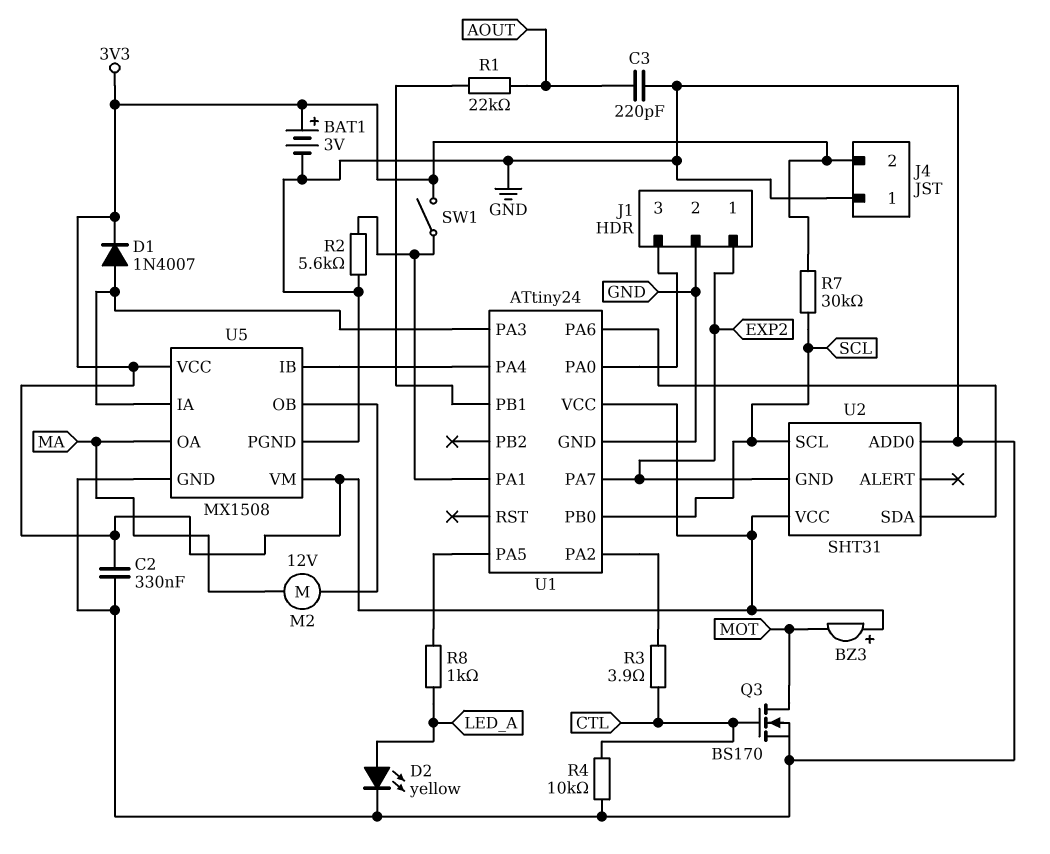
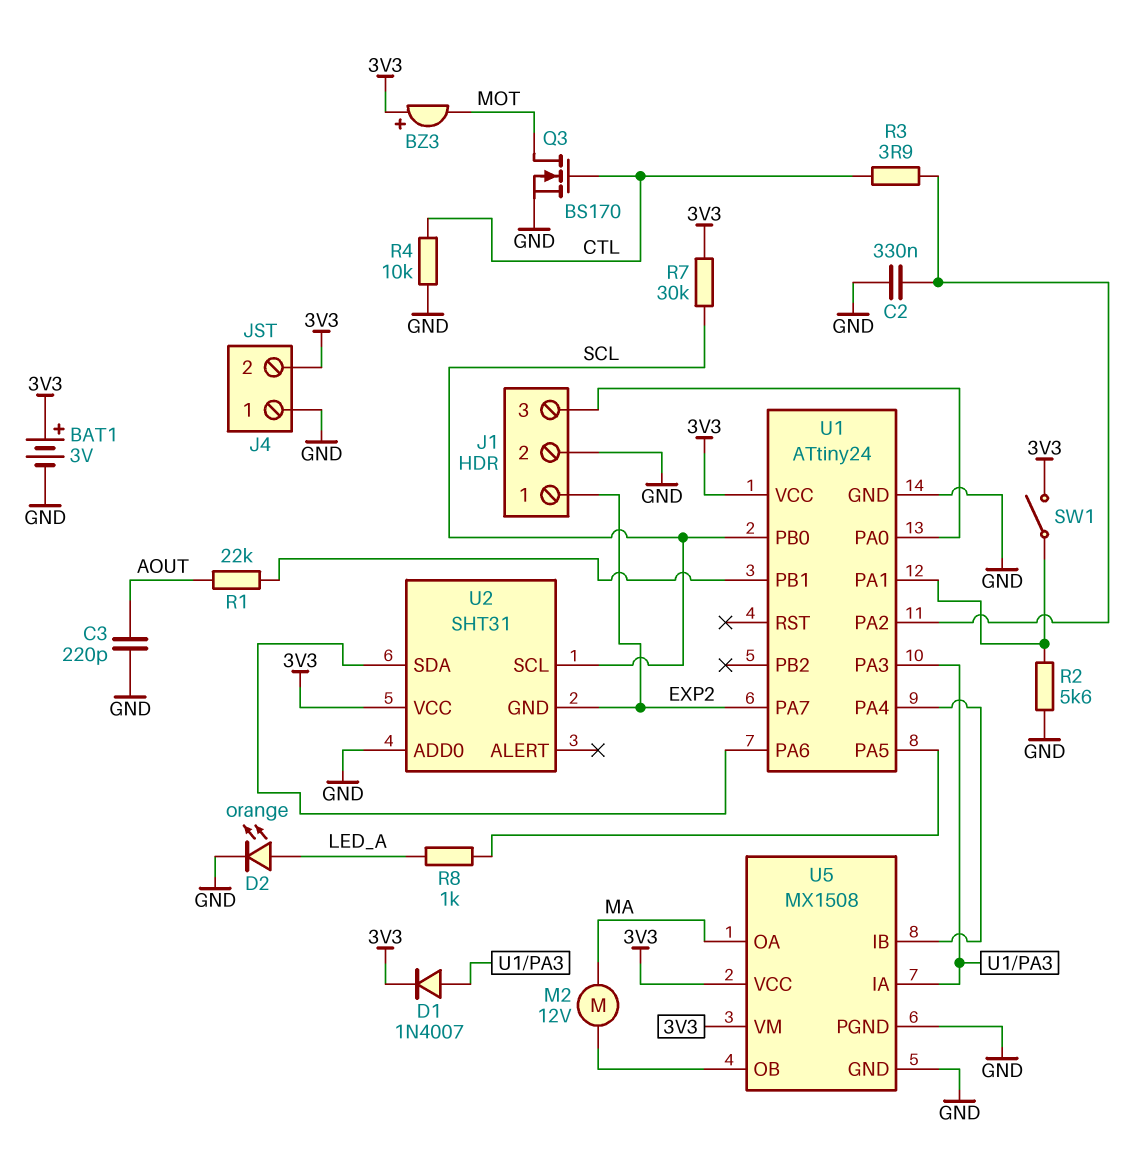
C2: 330nF (3V3, GND) -> 330nF (GND, U1/PA2)
D2: LED yellow (A LED_A, K GND) -> LED orange (A LED_A, K GND)

